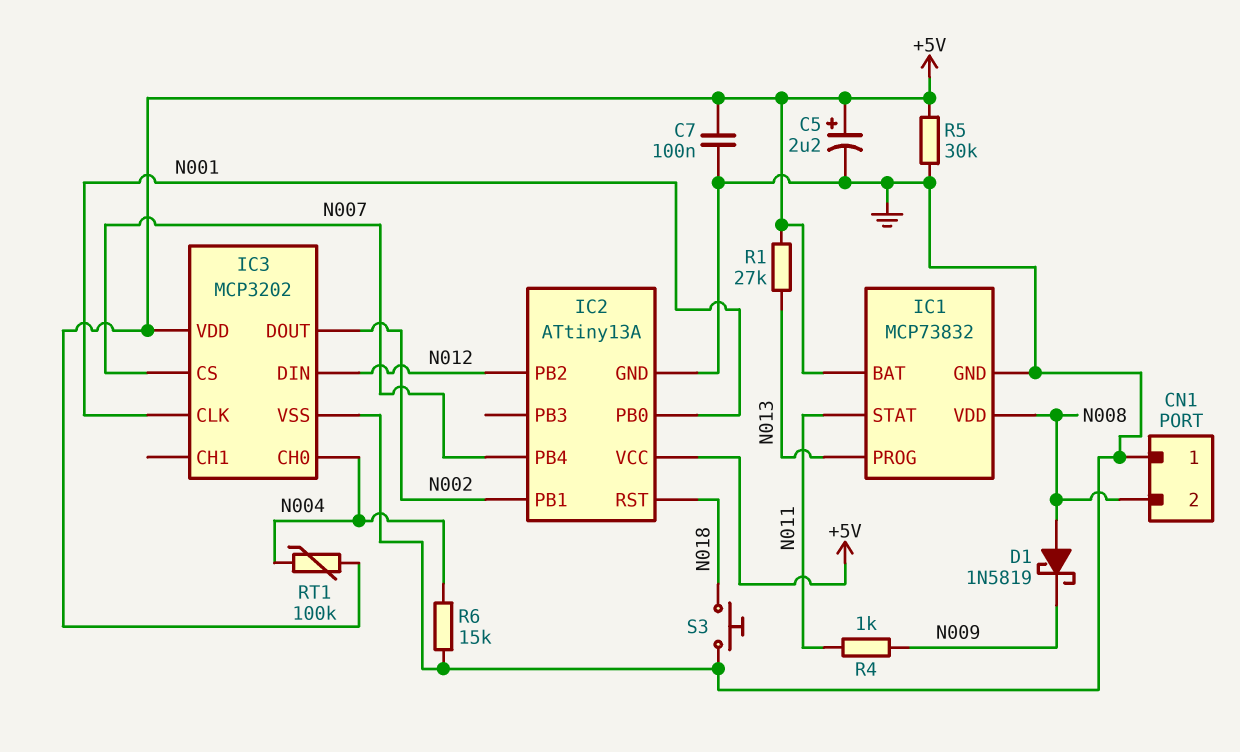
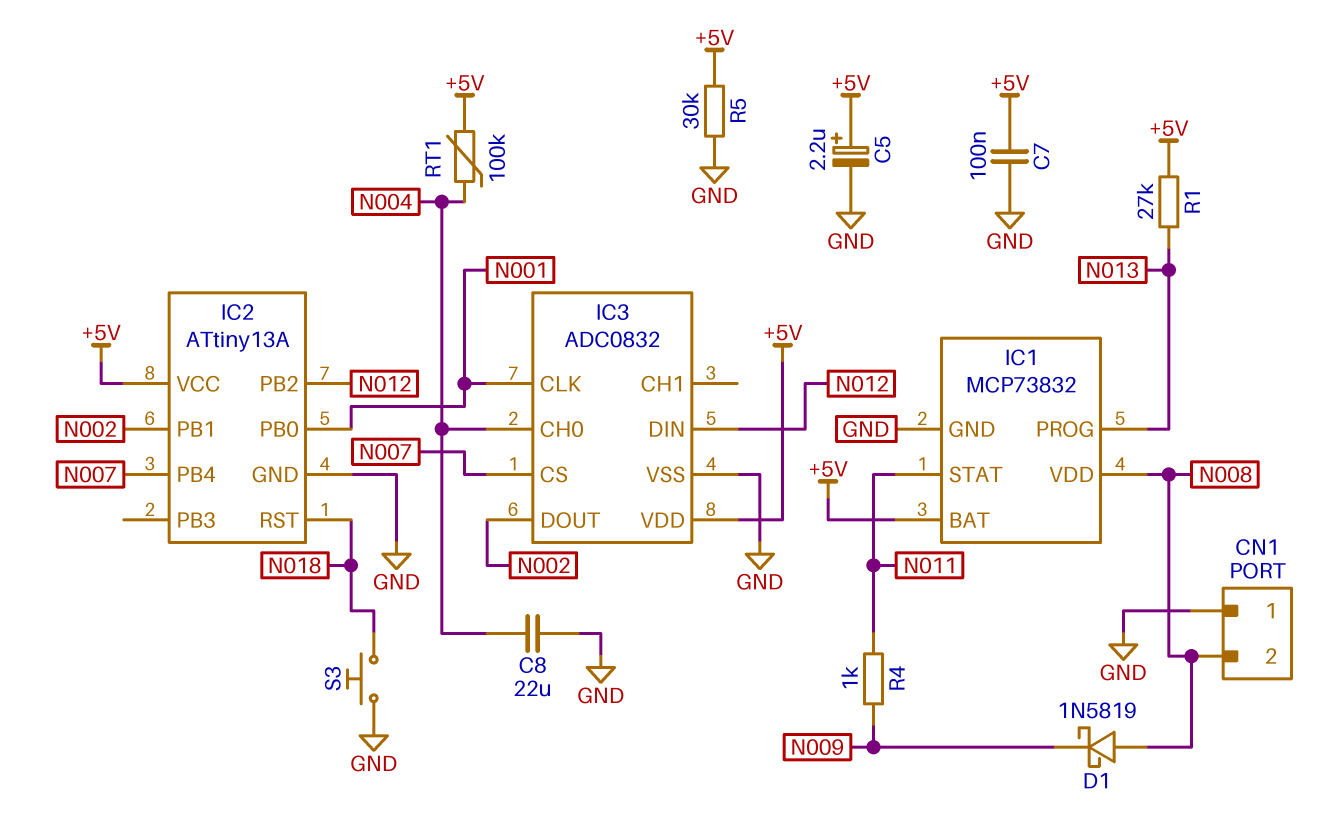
C8: none -> 22uF (GND, N004)
IC3: MCP3202 -> ADC0832
R6: 15k (GND, N004) -> none

